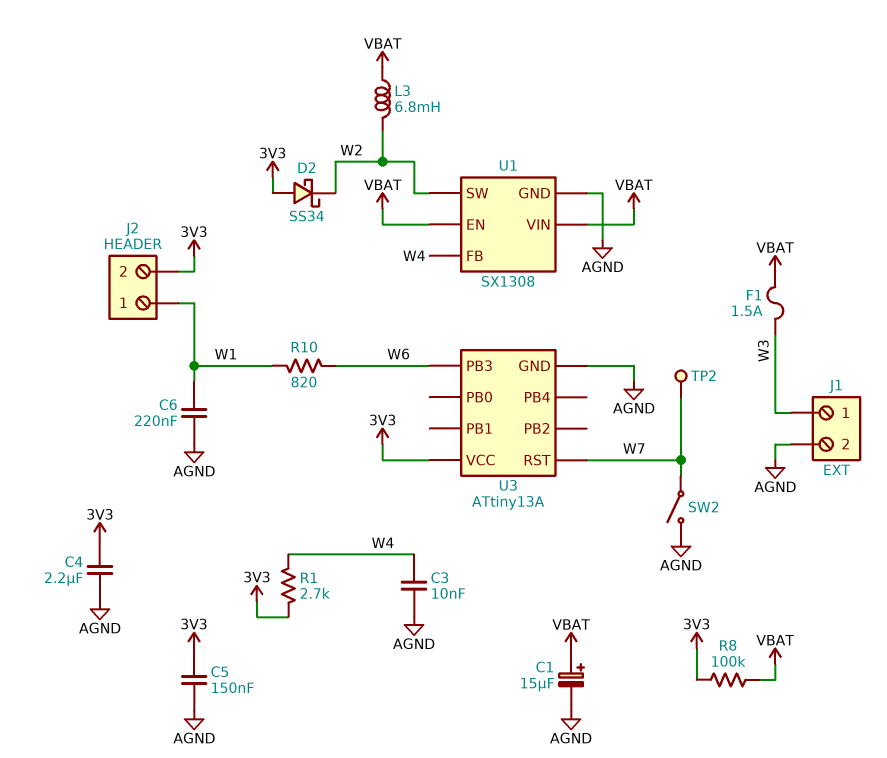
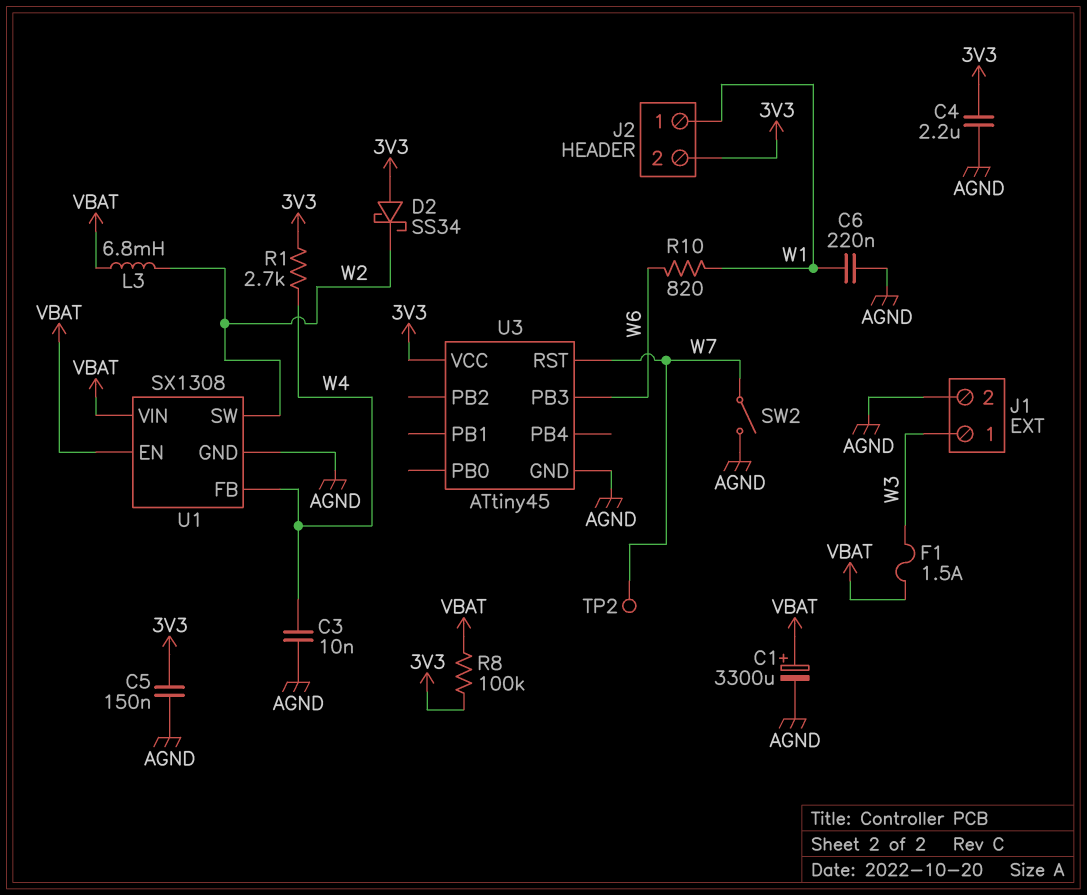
C1: 15uF (plus VBAT, minus AGND) -> 3300uF (plus VBAT, minus AGND)
U3: ATtiny13A -> ATtiny45

